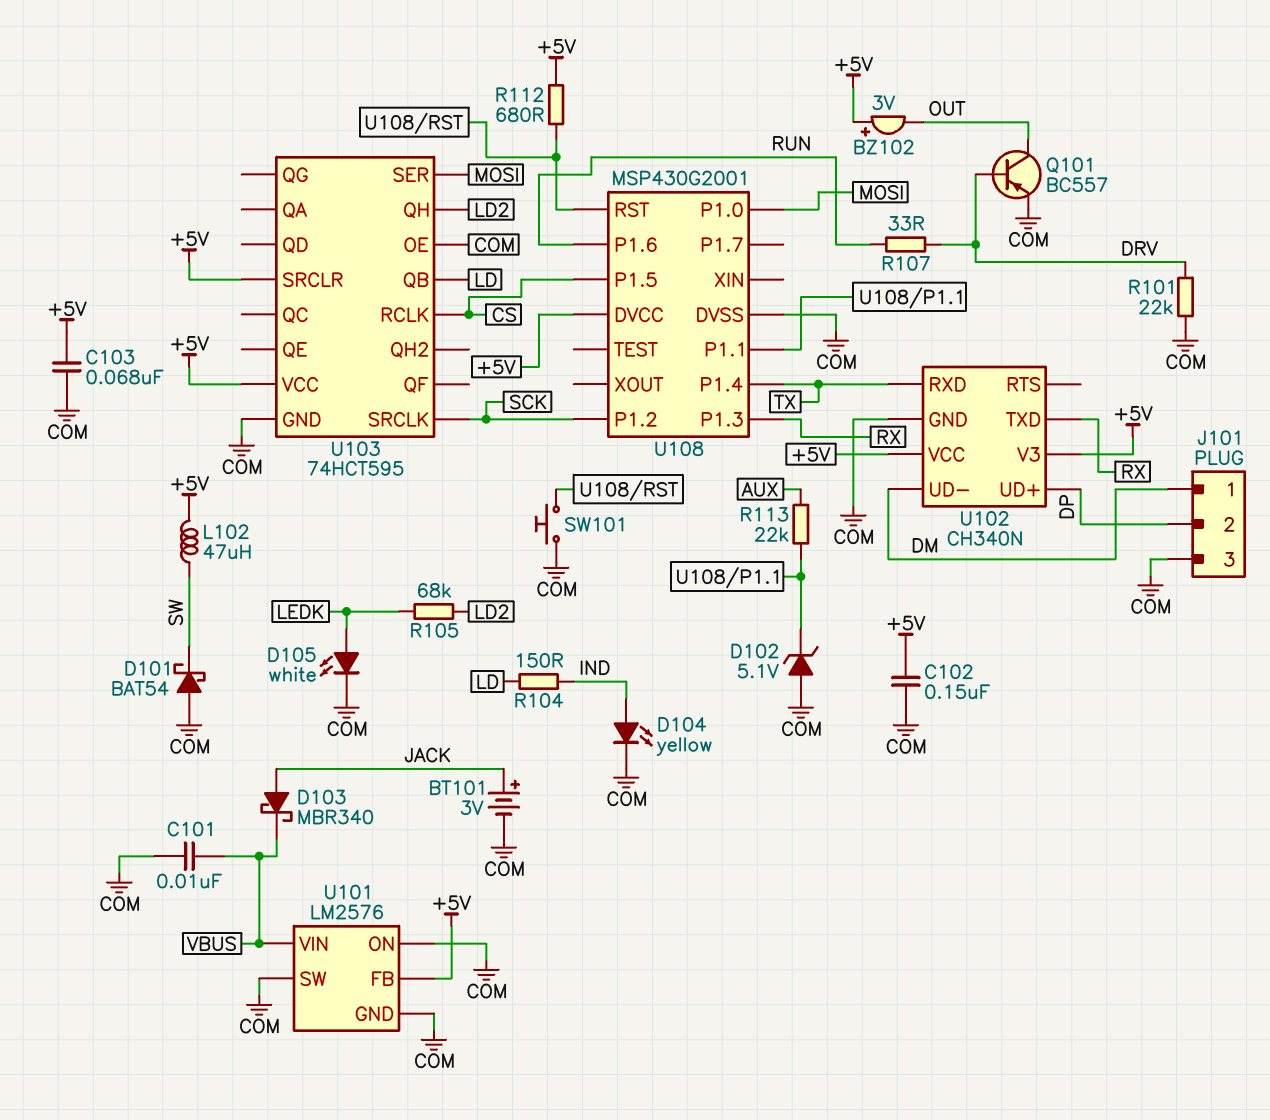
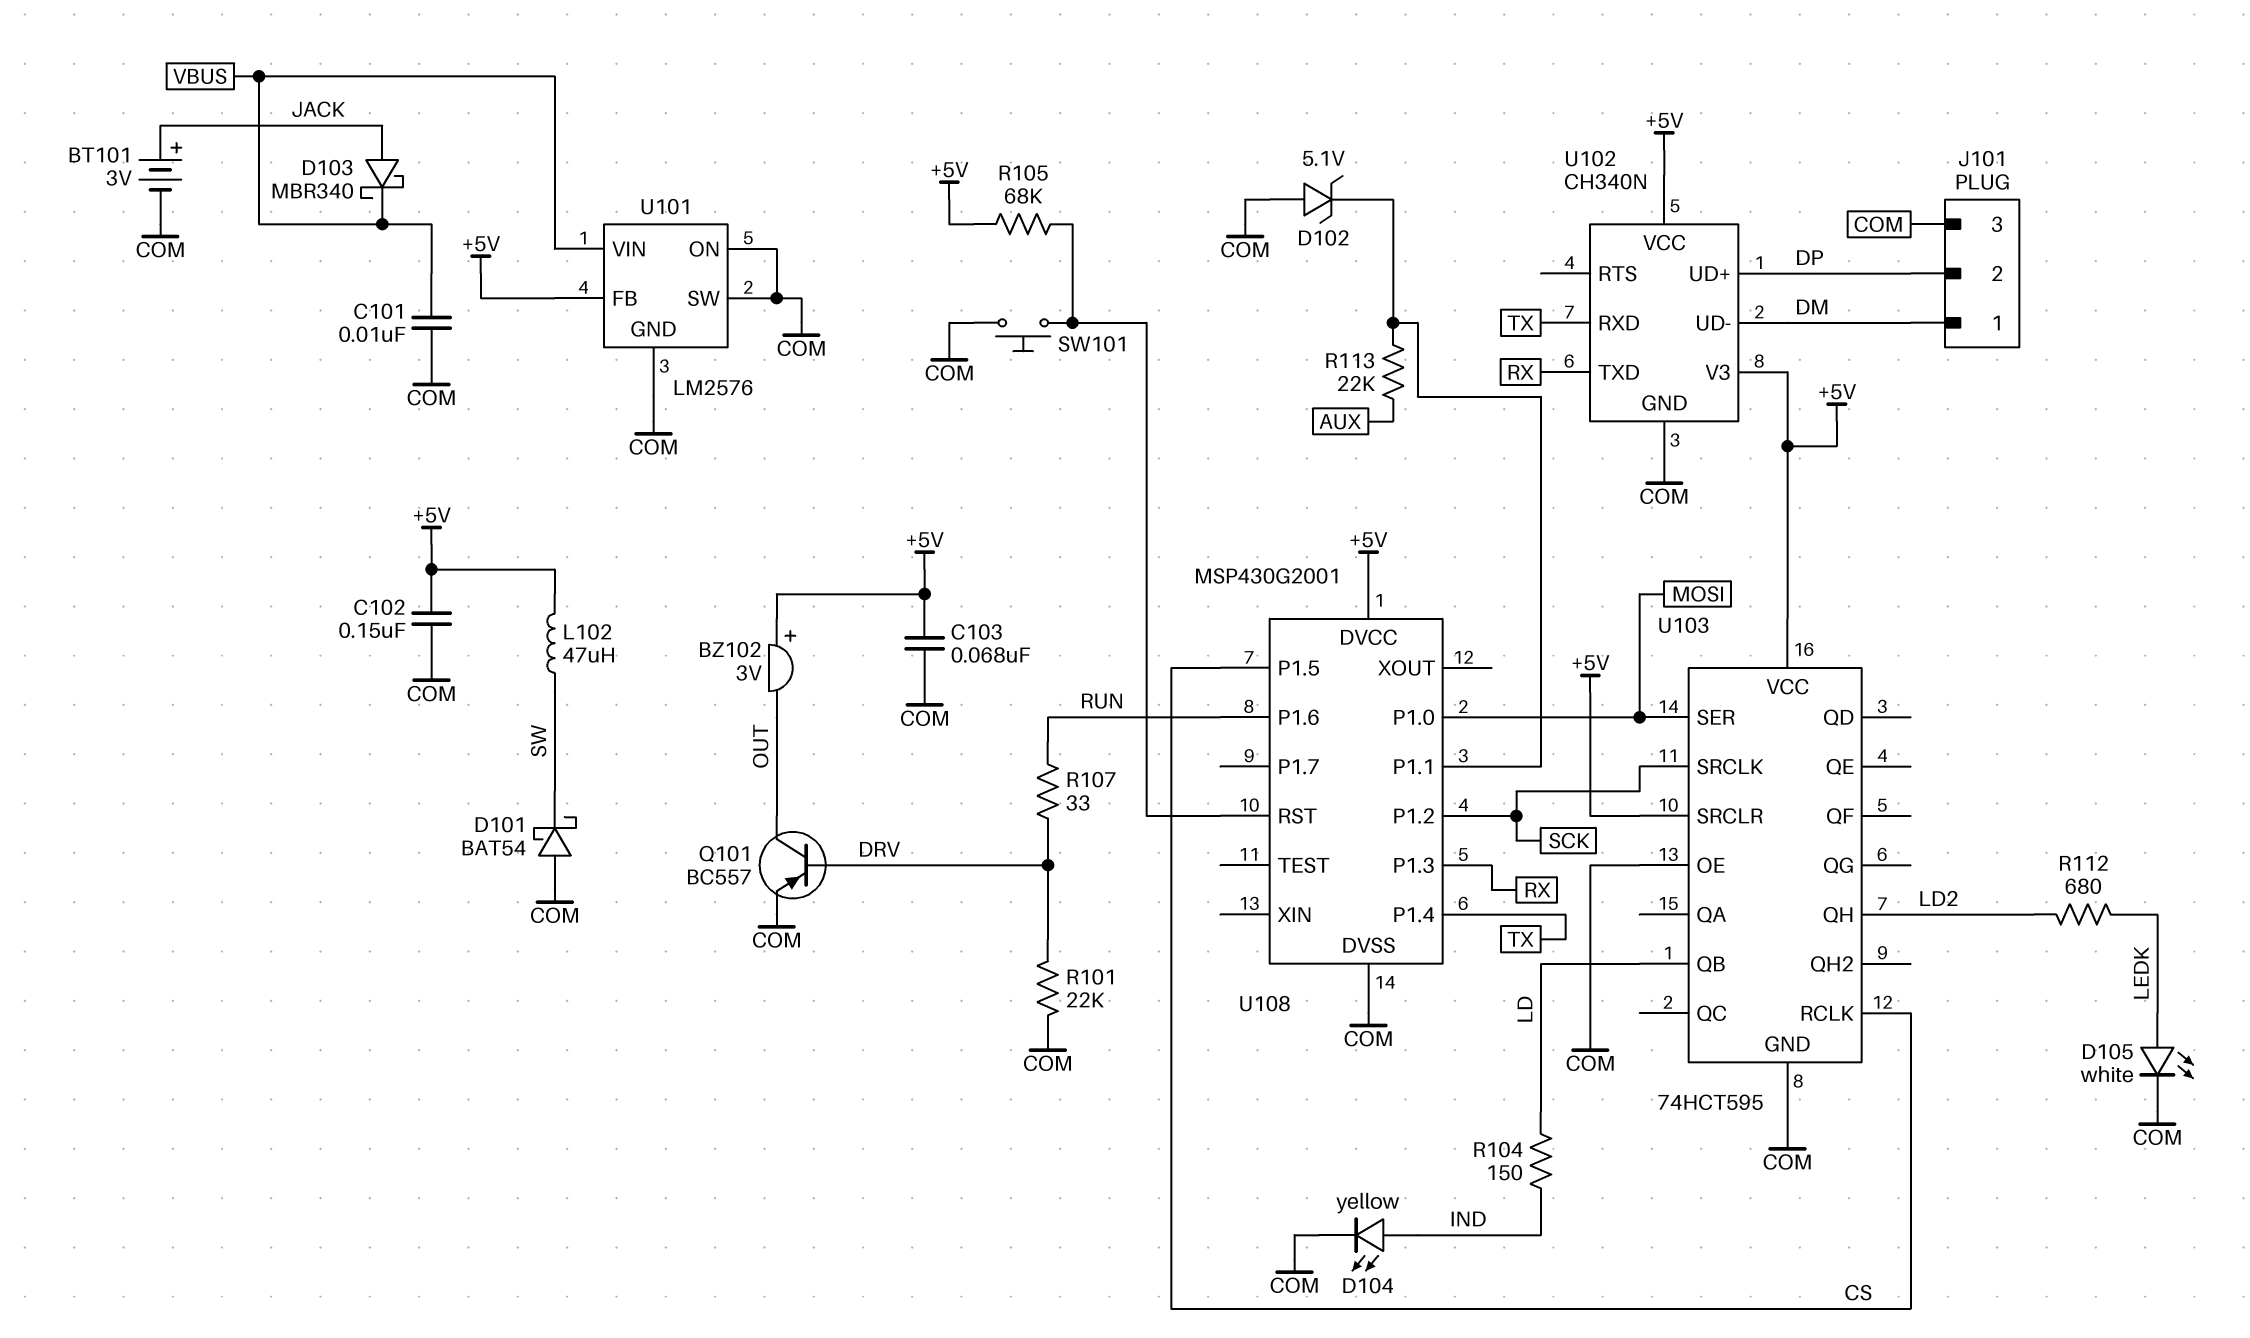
R105: 68k (LD2, LEDK) -> 68k (+5V, U108/RST)
R112: 680 (+5V, U108/RST) -> 680 (LD2, LEDK)

